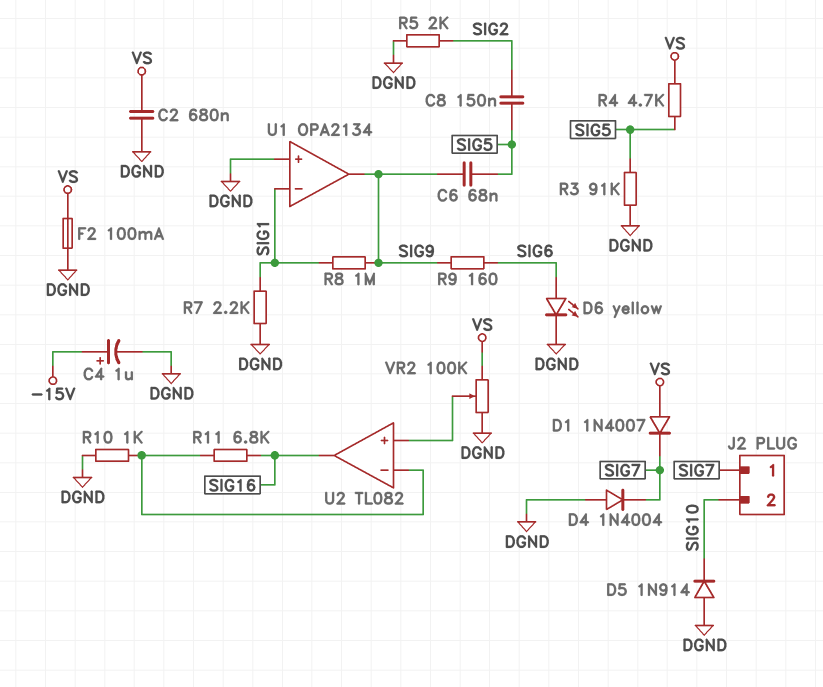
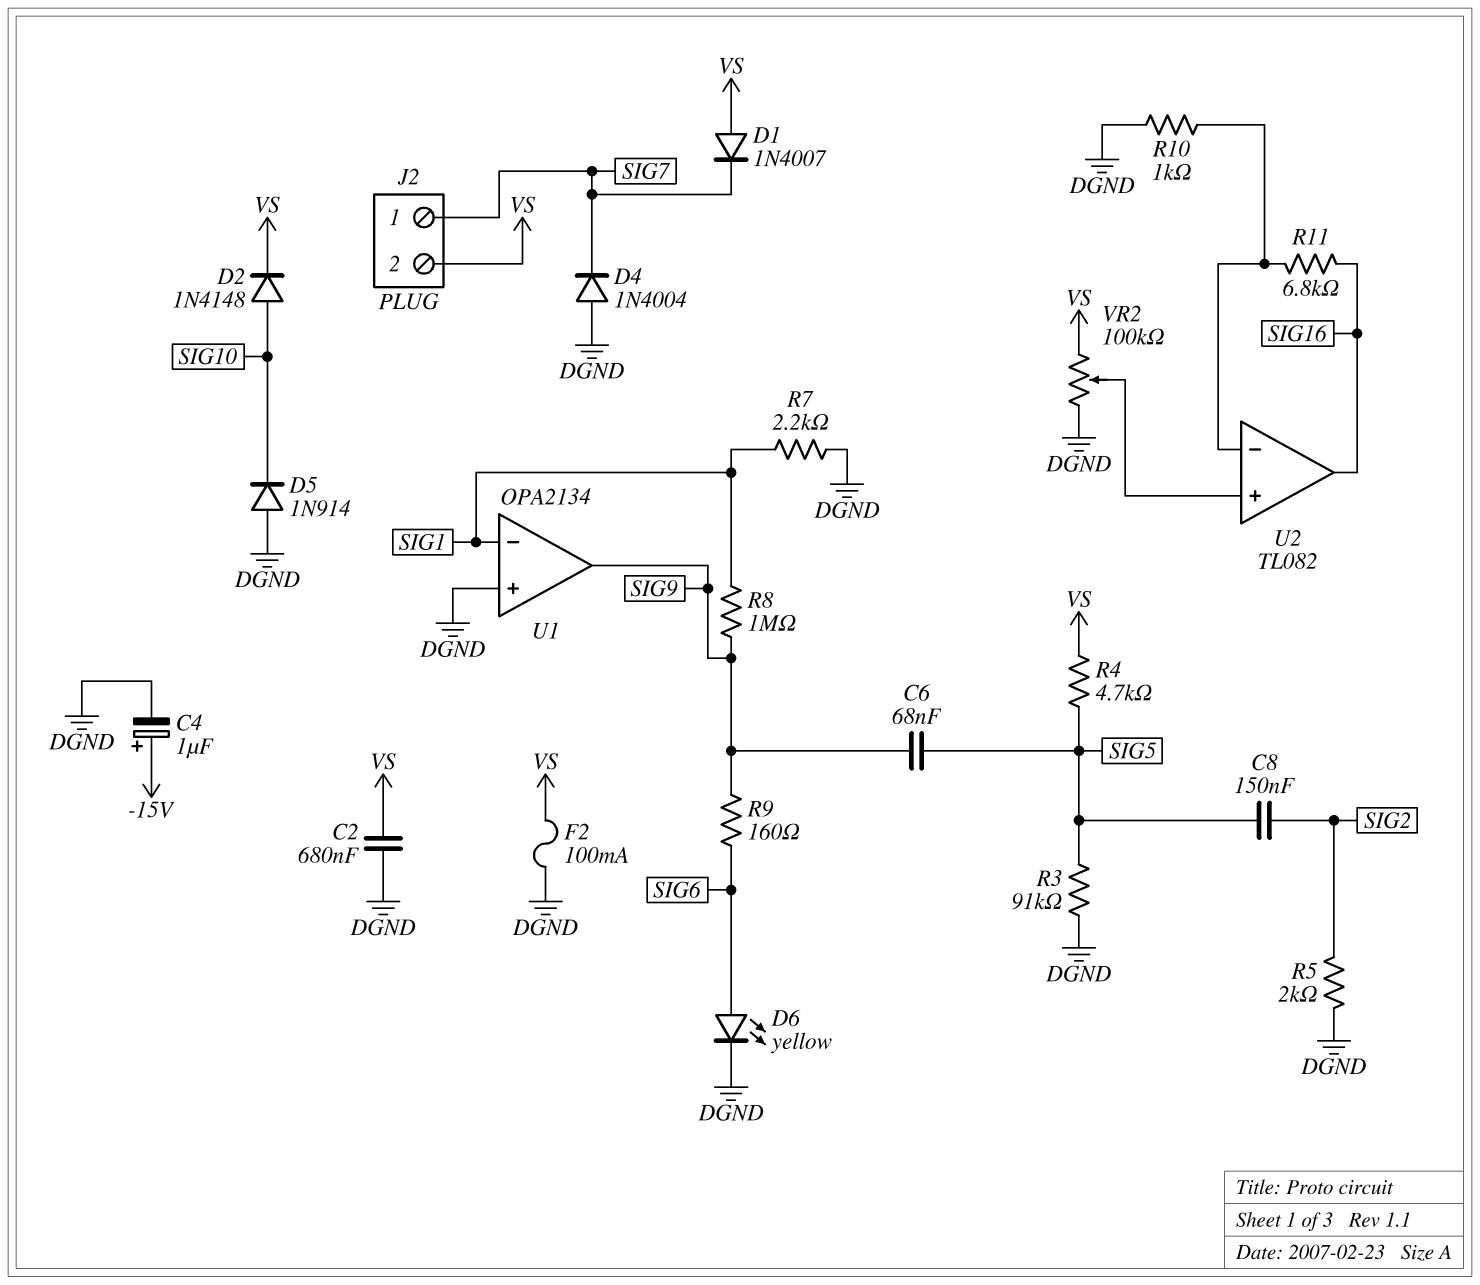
D2: none -> diode 1N4148 (A SIG10, K VS)
J2 pin 2: SIG10 -> VS

